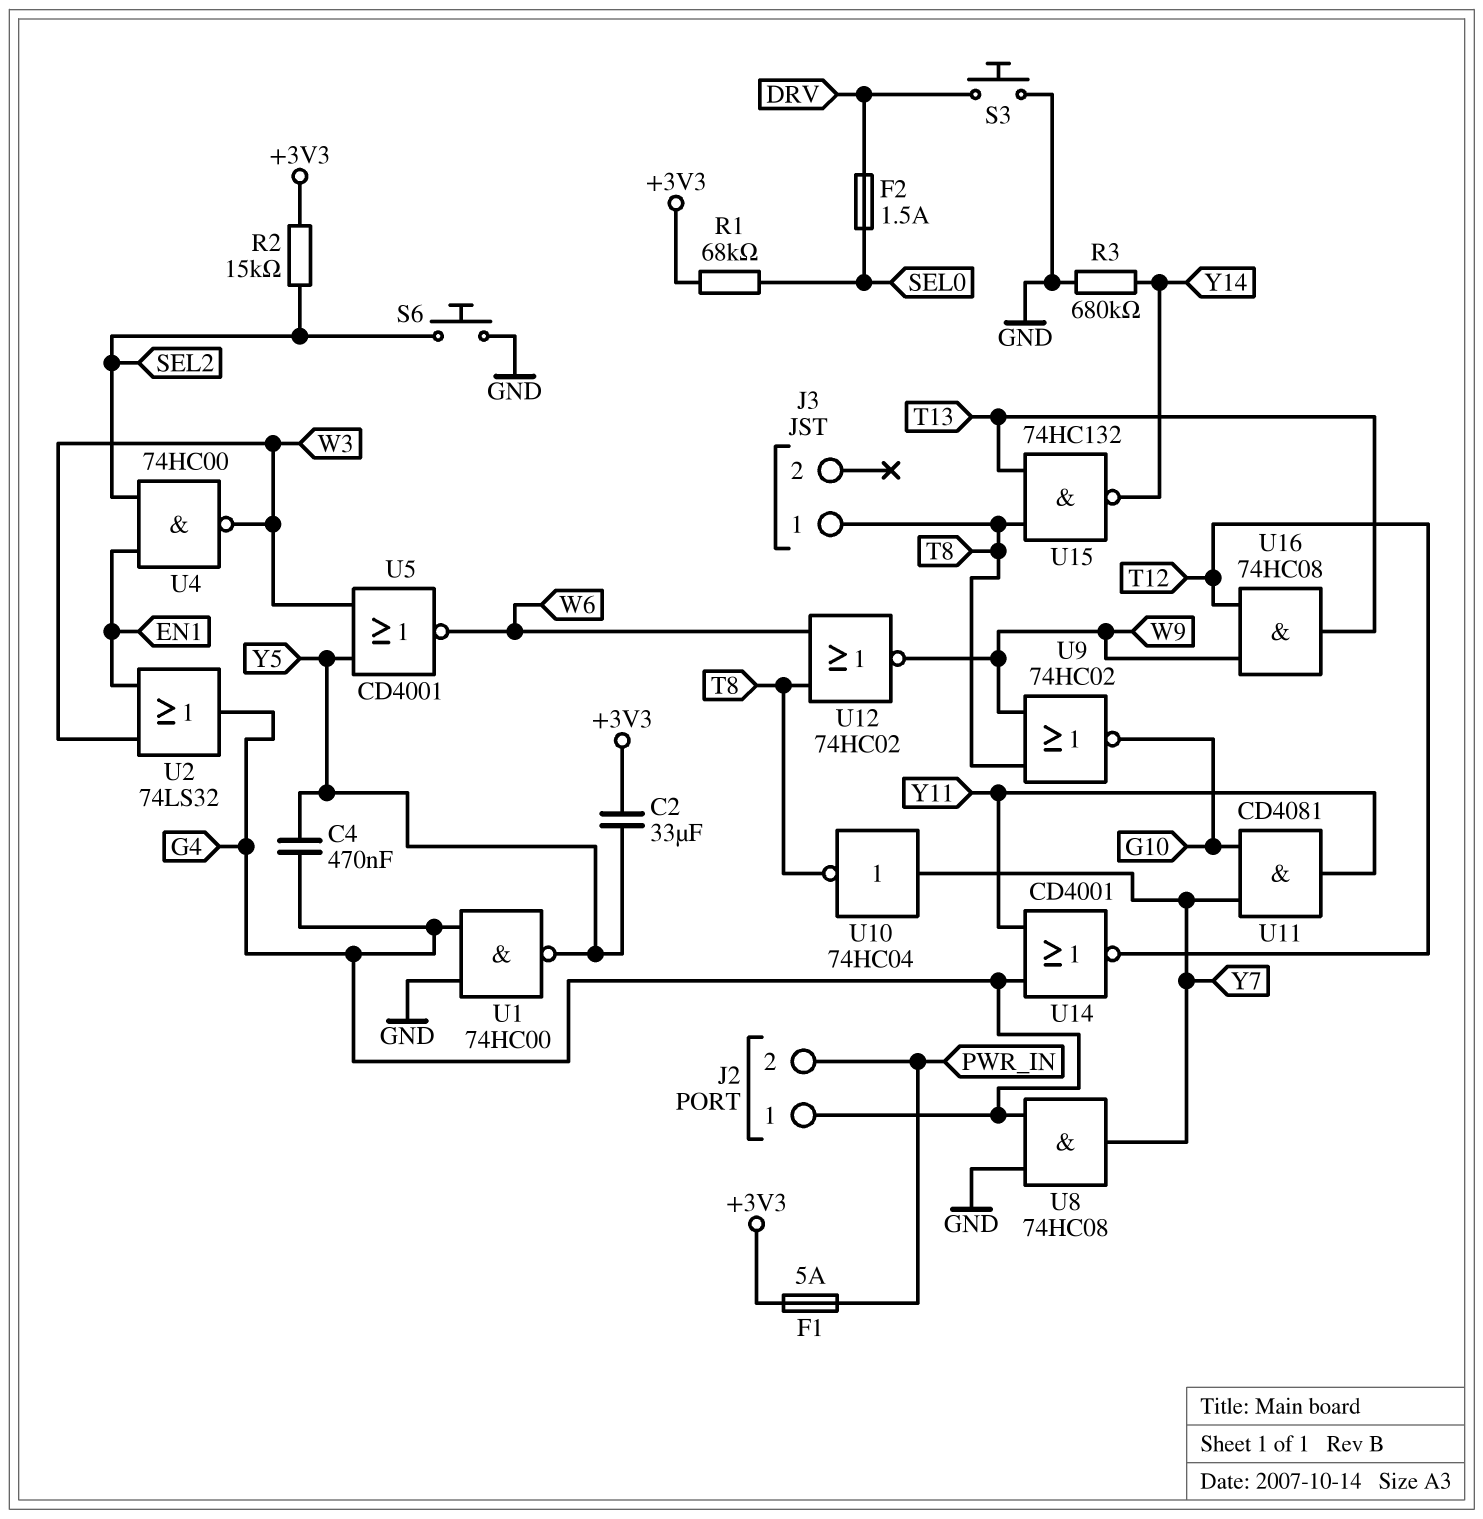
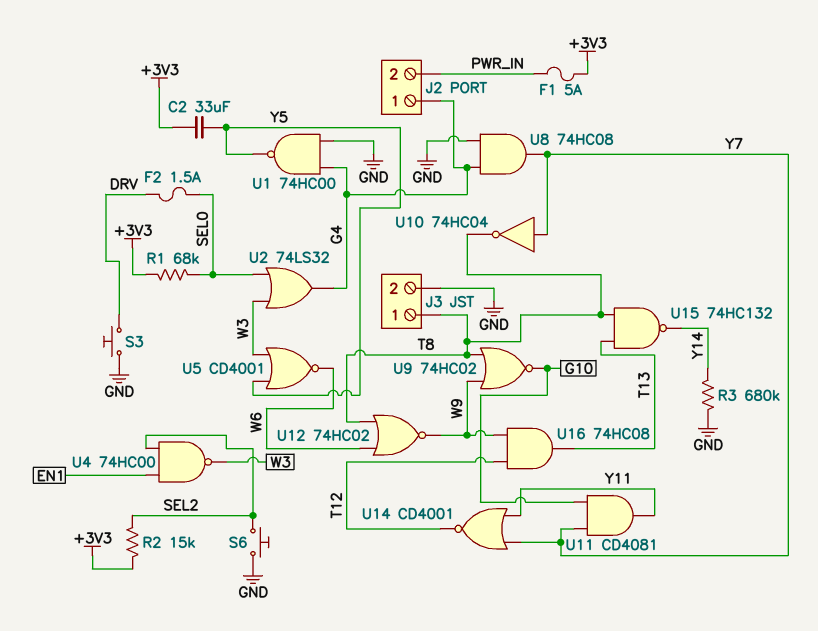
C4: 470nF (G4, Y5) -> none
J3 pin 2: none -> GND
U2: OR 74LS32 (in EN1, in W3, out G4) -> OR 74LS32 (in SEL0, in W3, out G4)
U14: NOR CD4001 (in G4, in Y11, out T12) -> NOR CD4001 (in Y7, in Y11, out T12)

